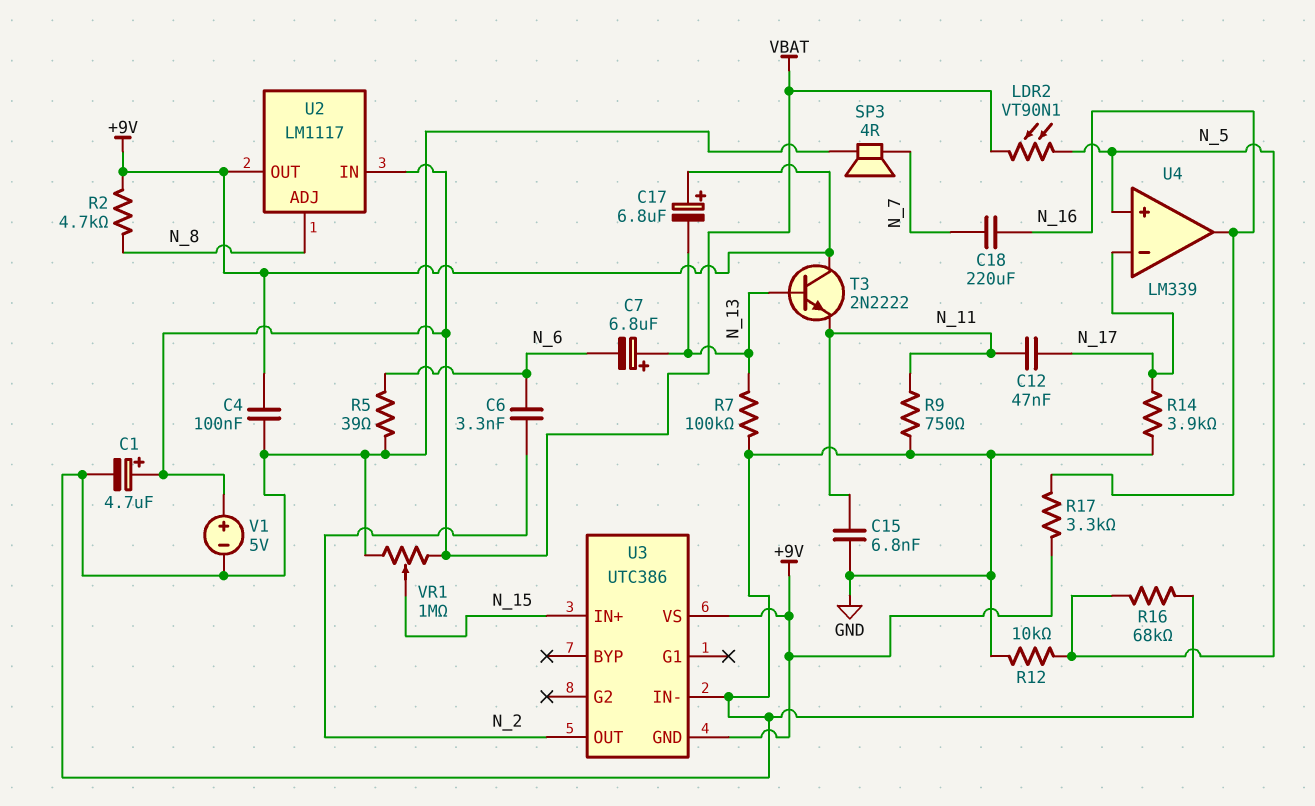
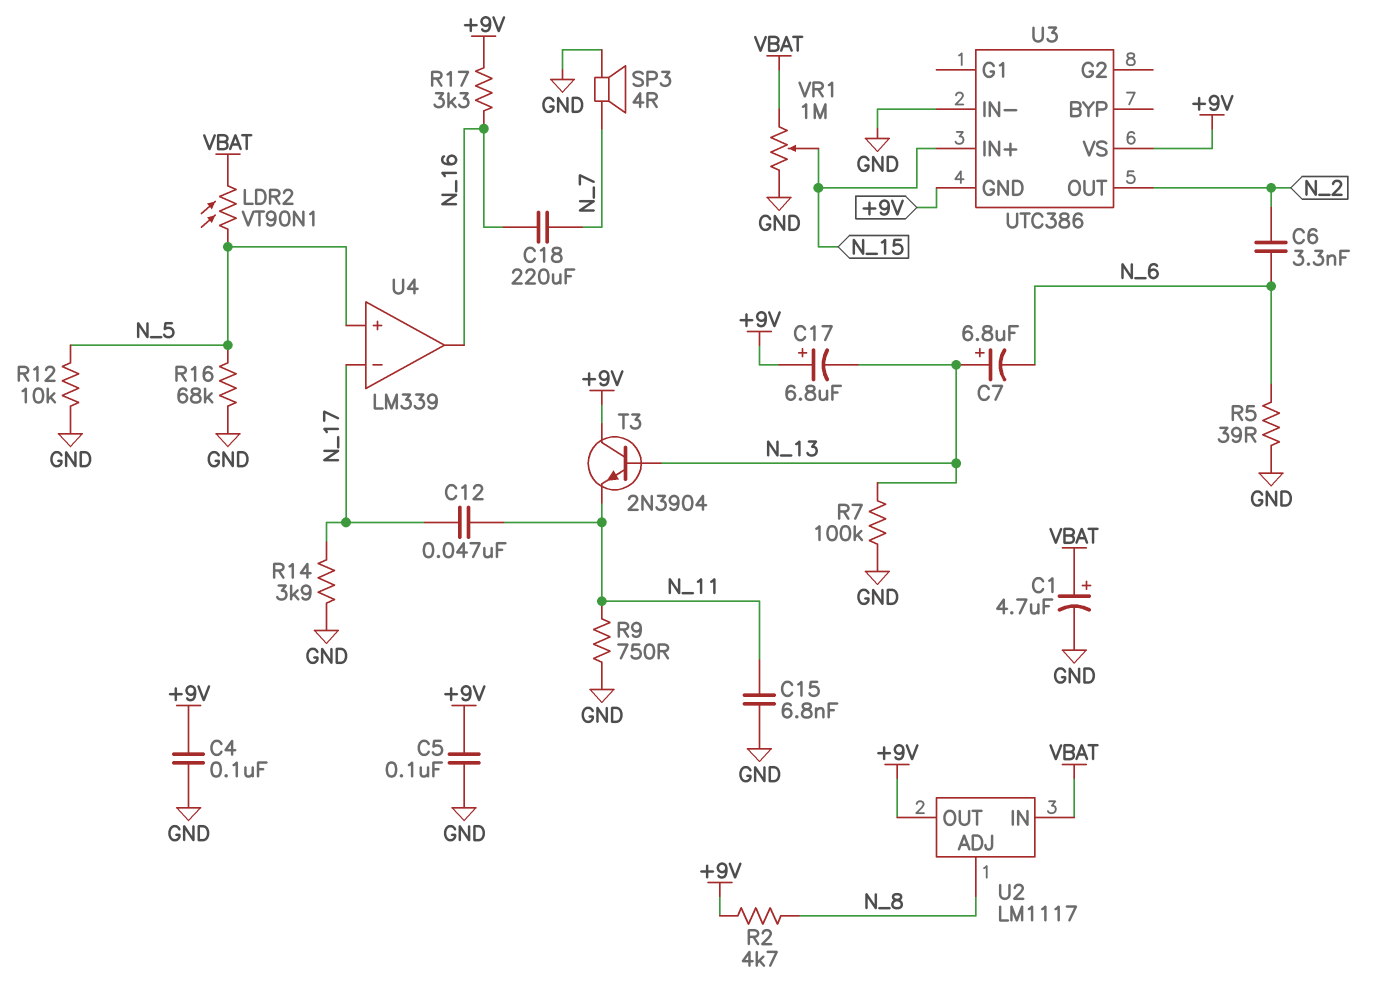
C5: none -> 100nF (+9V, GND)
T3: NPN 2N2222 (B N_13, C +9V, E N_11) -> NPN 2N3904 (B N_13, C +9V, E N_11)
V1: 5V (plus VBAT, minus GND) -> none

